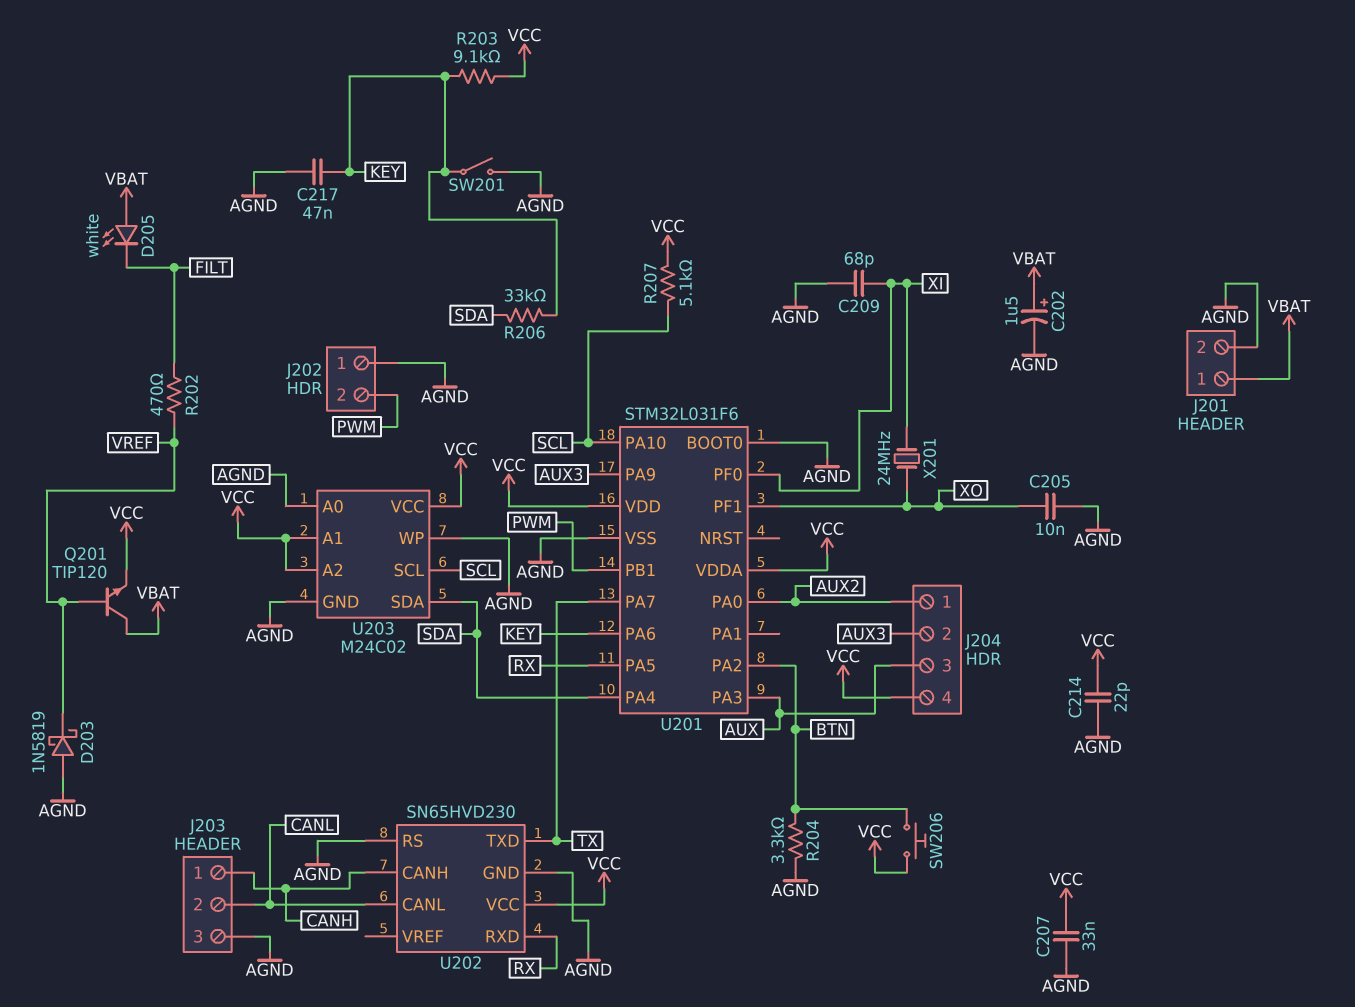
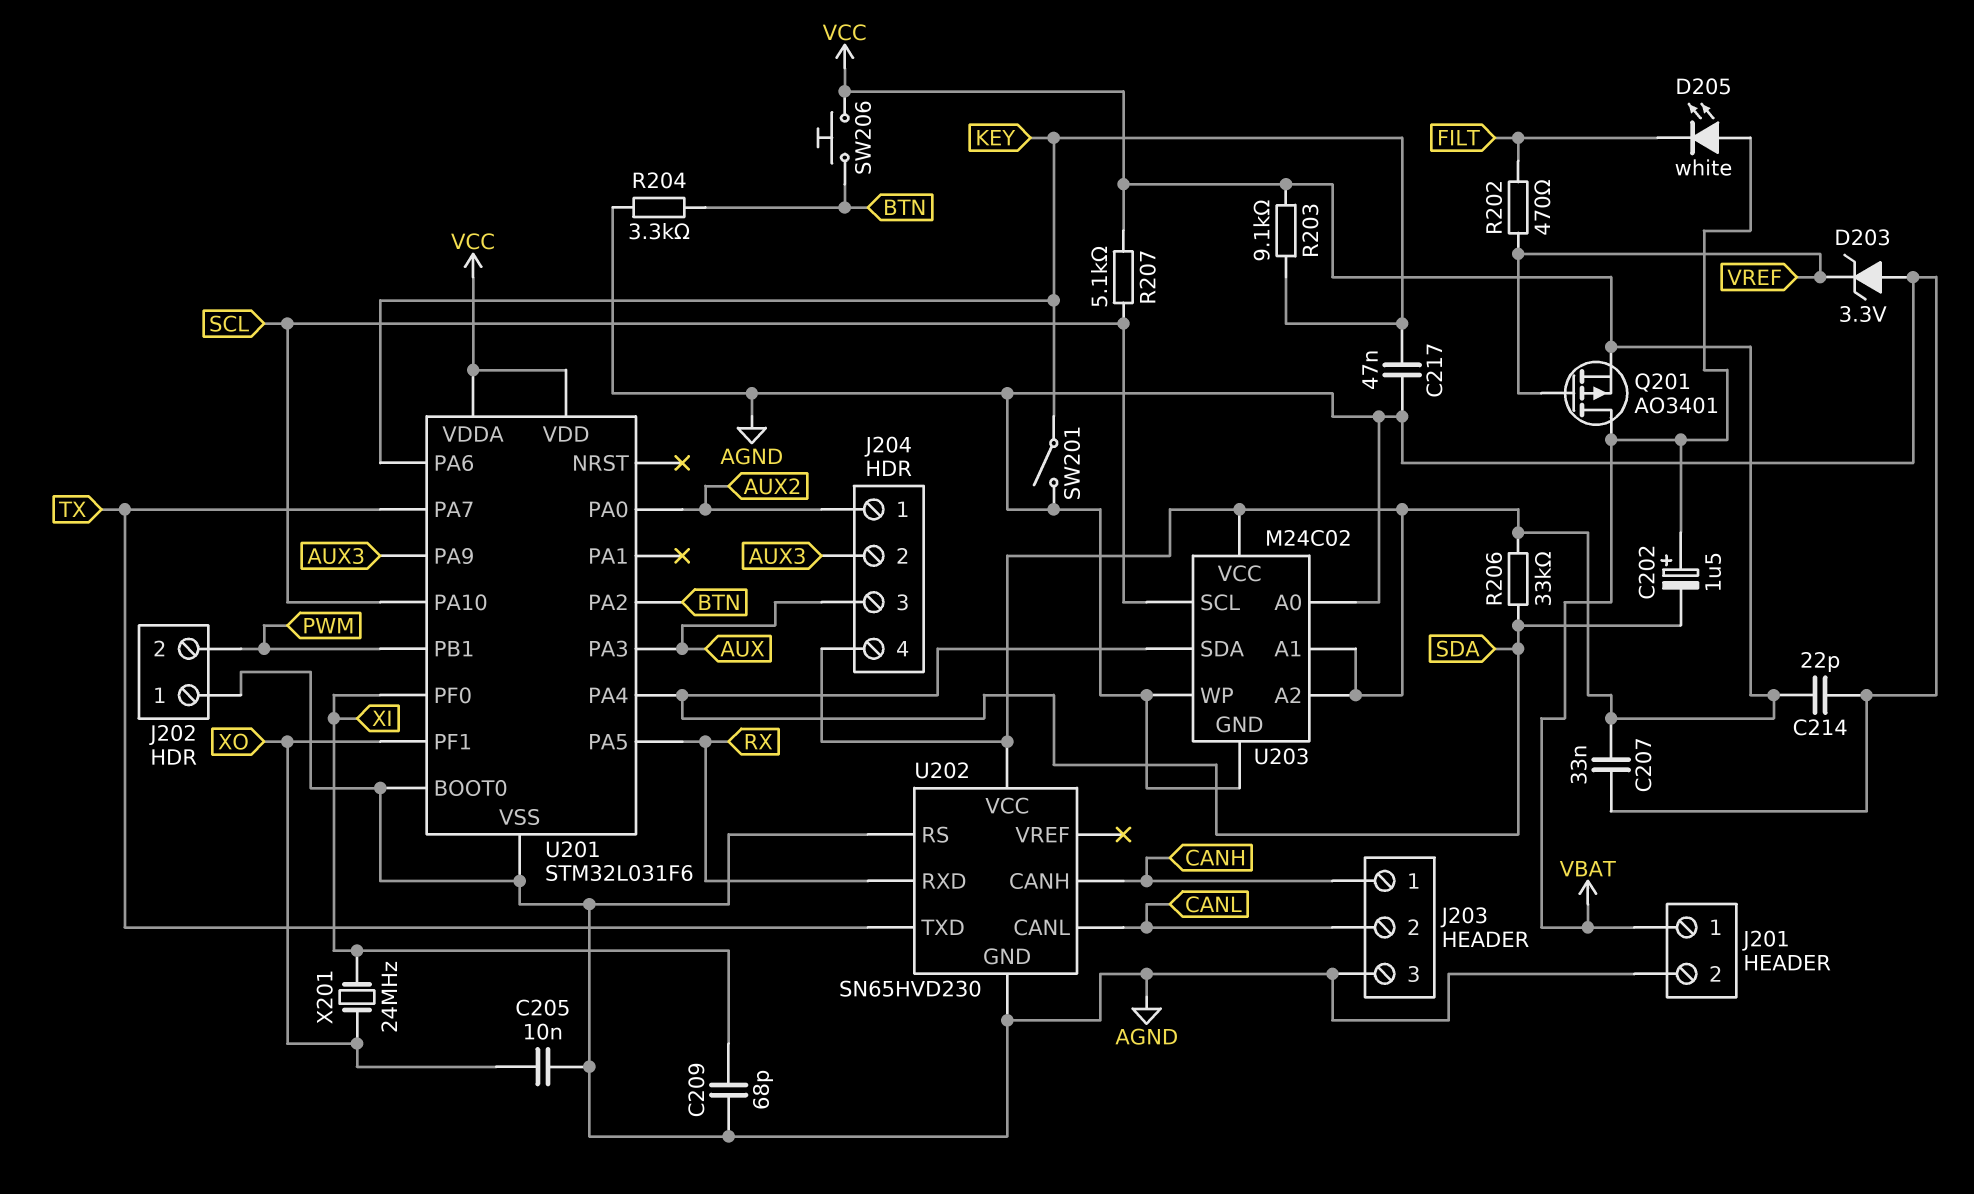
C202: 1.5uF (plus VBAT, minus AGND) -> 1.5uF (plus VBAT, minus SDA)
D203: schottky 1N5819 (A AGND, K VREF) -> zener 3.3V (A AGND, K VREF)
Q201: NPN TIP120 (B VREF, C VBAT, E VCC) -> PMOS AO3401 (G VREF, D VBAT, S VCC)
R206: 33k (KEY, SDA) -> 33k (SDA, VCC)

